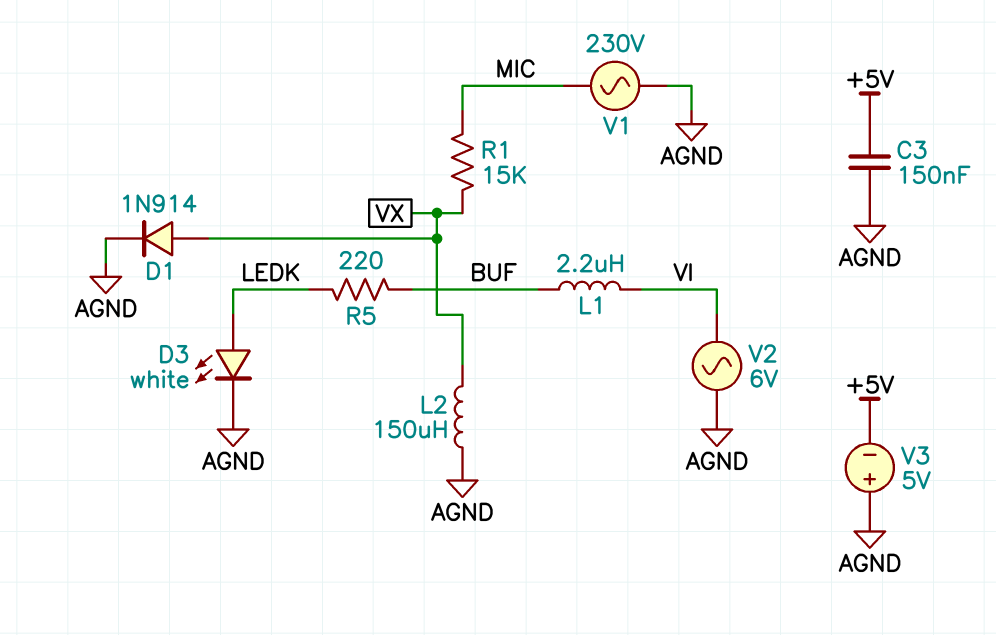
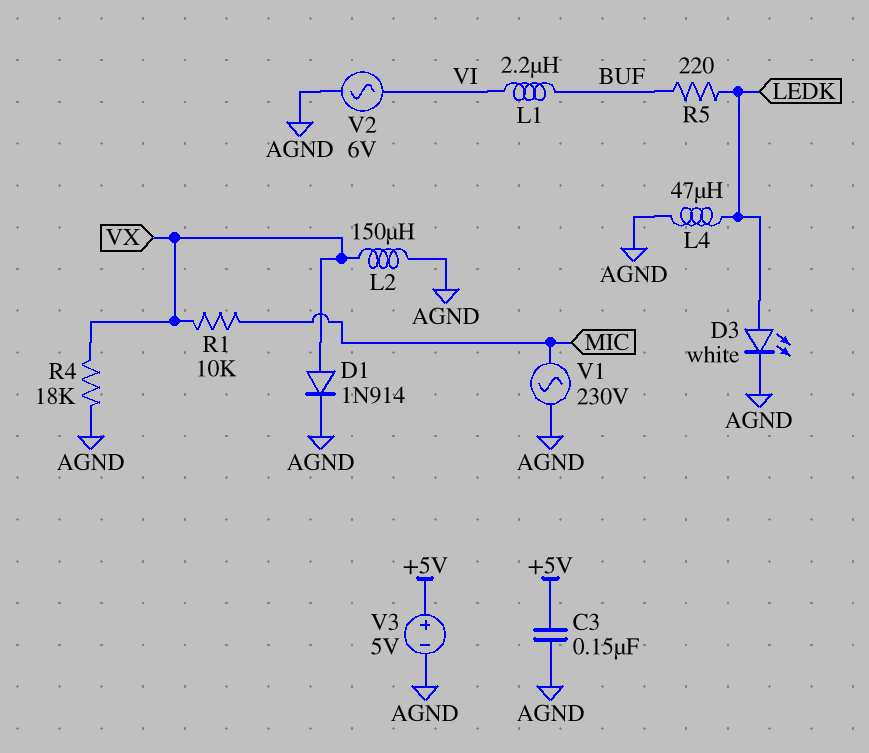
L4: none -> 47uH (AGND, LEDK)
R1: 15k (MIC, VX) -> 10k (MIC, VX)
R4: none -> 18k (AGND, VX)
V3: 5V (plus AGND, minus +5V) -> 5V (plus +5V, minus AGND)

